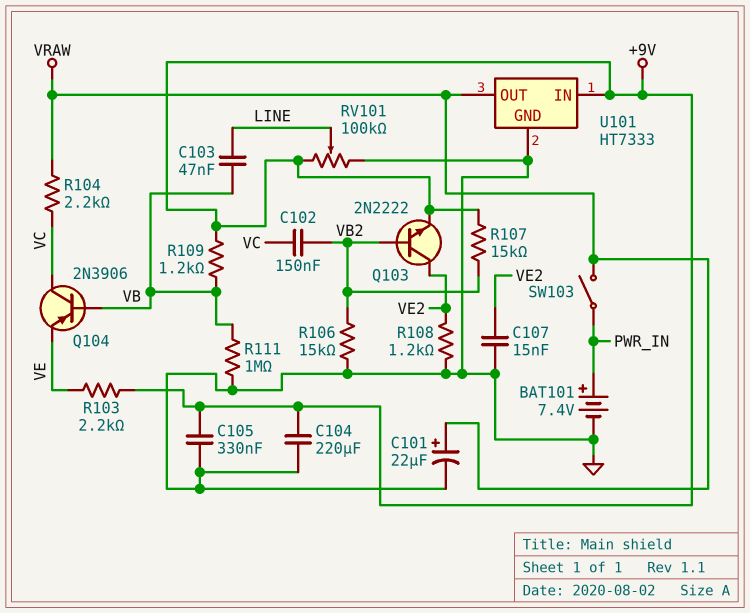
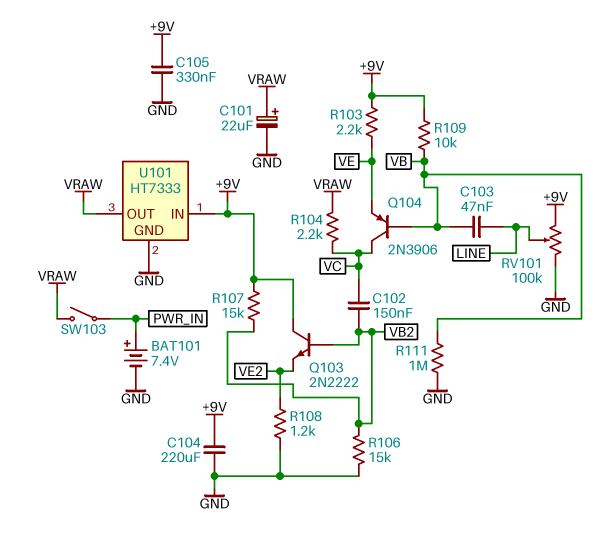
C107: 15nF (GND, VE2) -> none
Q103: NPN 2N2222 (B VB2, C VE2, E +9V) -> NPN 2N2222 (B VB2, C +9V, E VE2)
R109: 1.2k (+9V, VB) -> 10k (+9V, VB)

